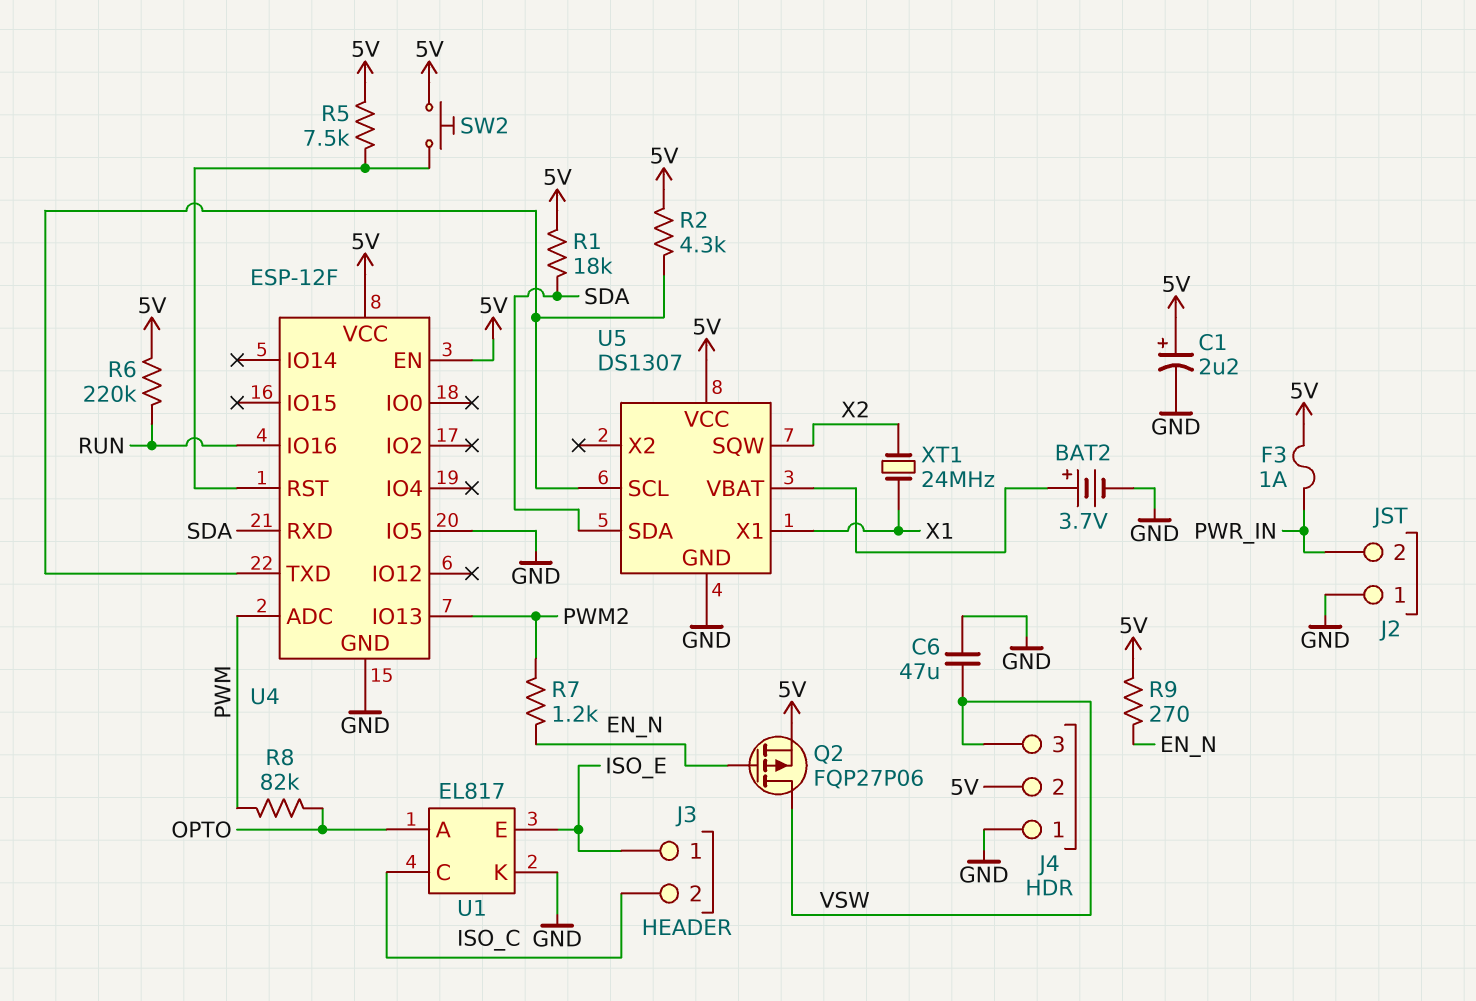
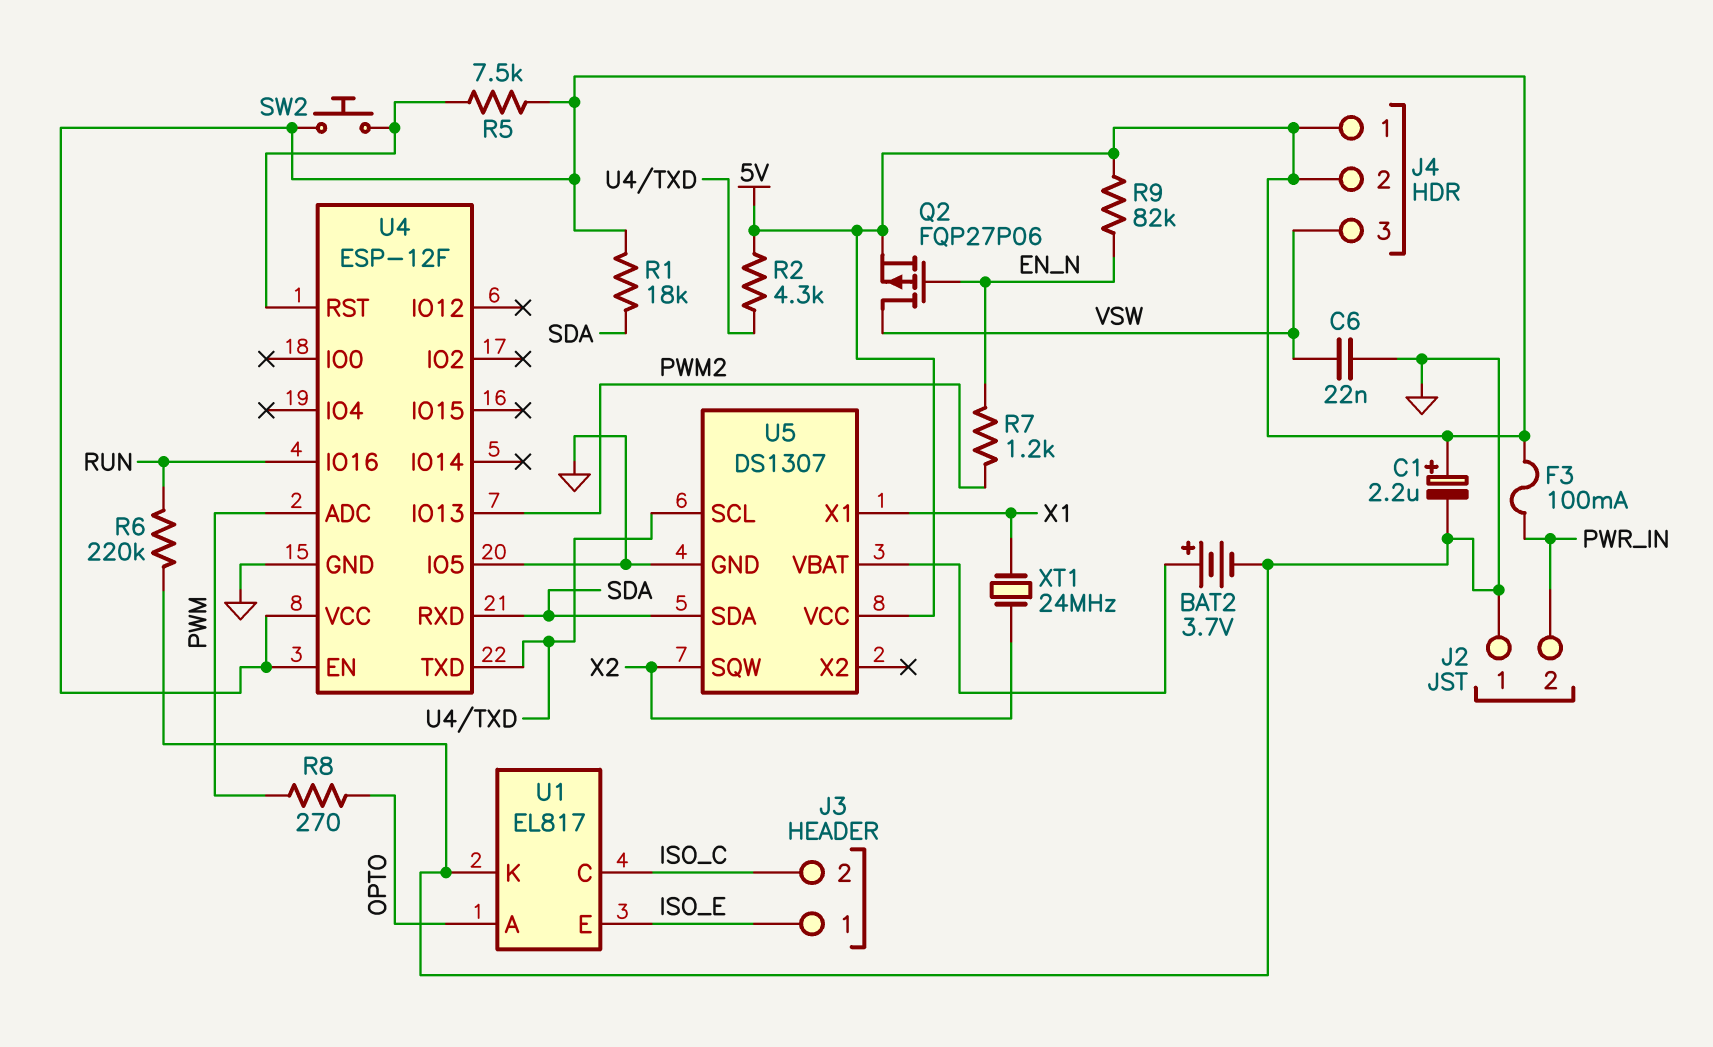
C6: 47uF (GND, VSW) -> 22nF (GND, VSW)
F3: 1A (5V, PWR_IN) -> 100mA (5V, PWR_IN)
J4 pin 1: GND -> 5V
R6: 220k (5V, RUN) -> 220k (GND, RUN)
R8: 82k (OPTO, PWM) -> 270 (OPTO, PWM)
R9: 270 (5V, EN_N) -> 82k (5V, EN_N)

